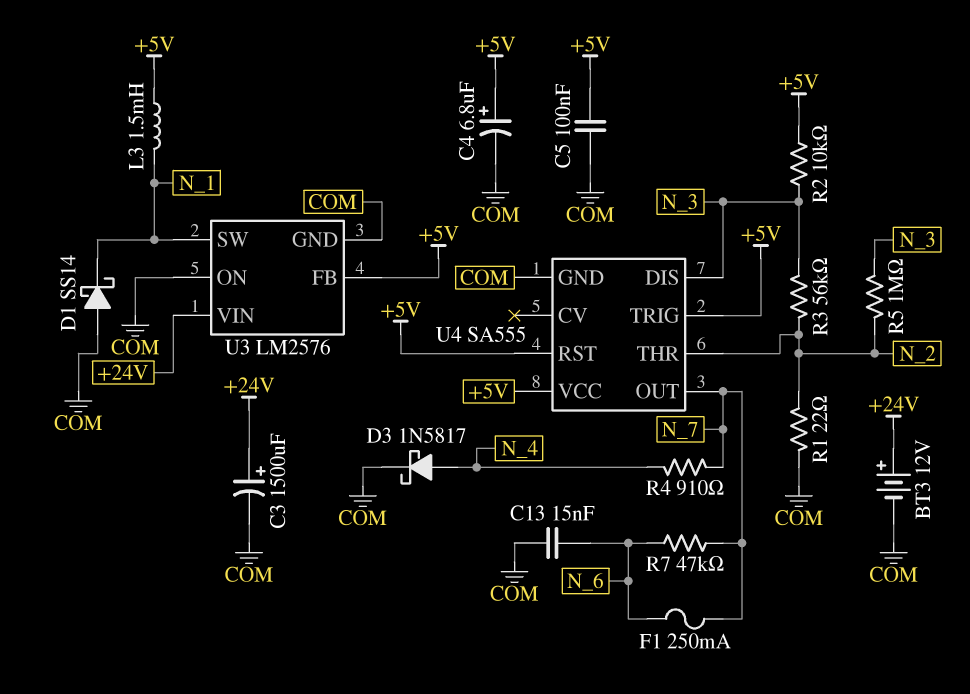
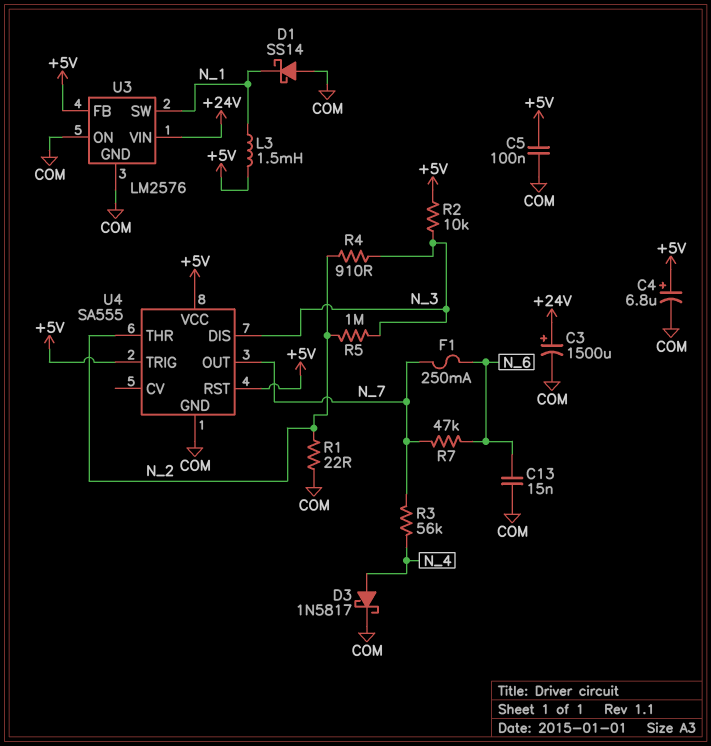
BT3: 12V (plus +24V, minus COM) -> none
R3: 56k (N_2, N_3) -> 56k (N_4, N_7)
R4: 910 (N_4, N_7) -> 910 (N_2, N_3)

